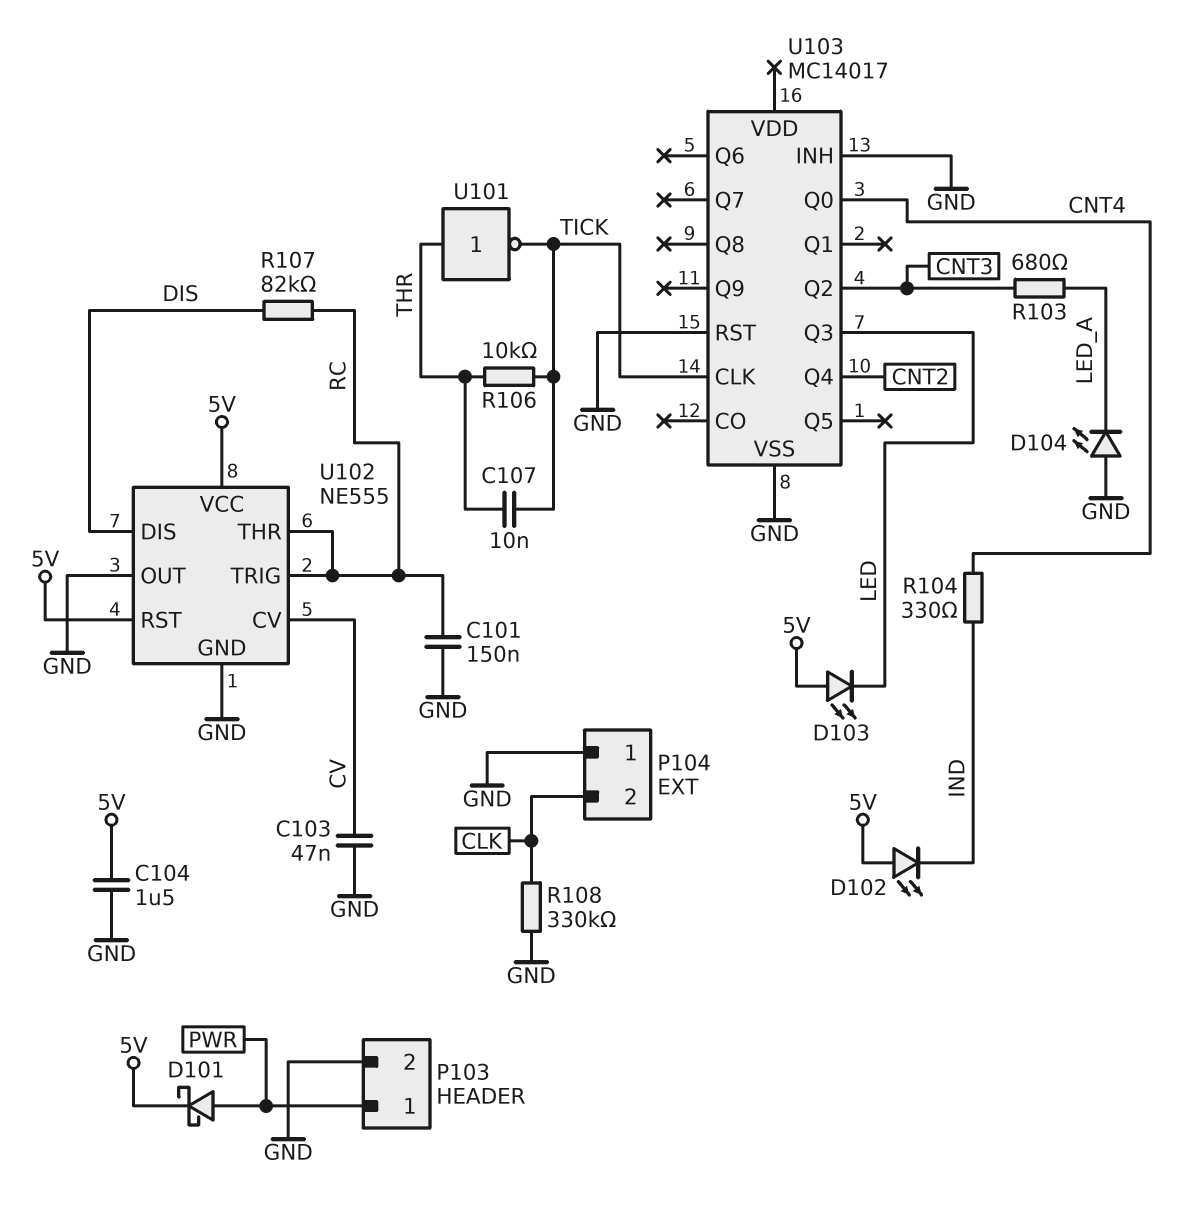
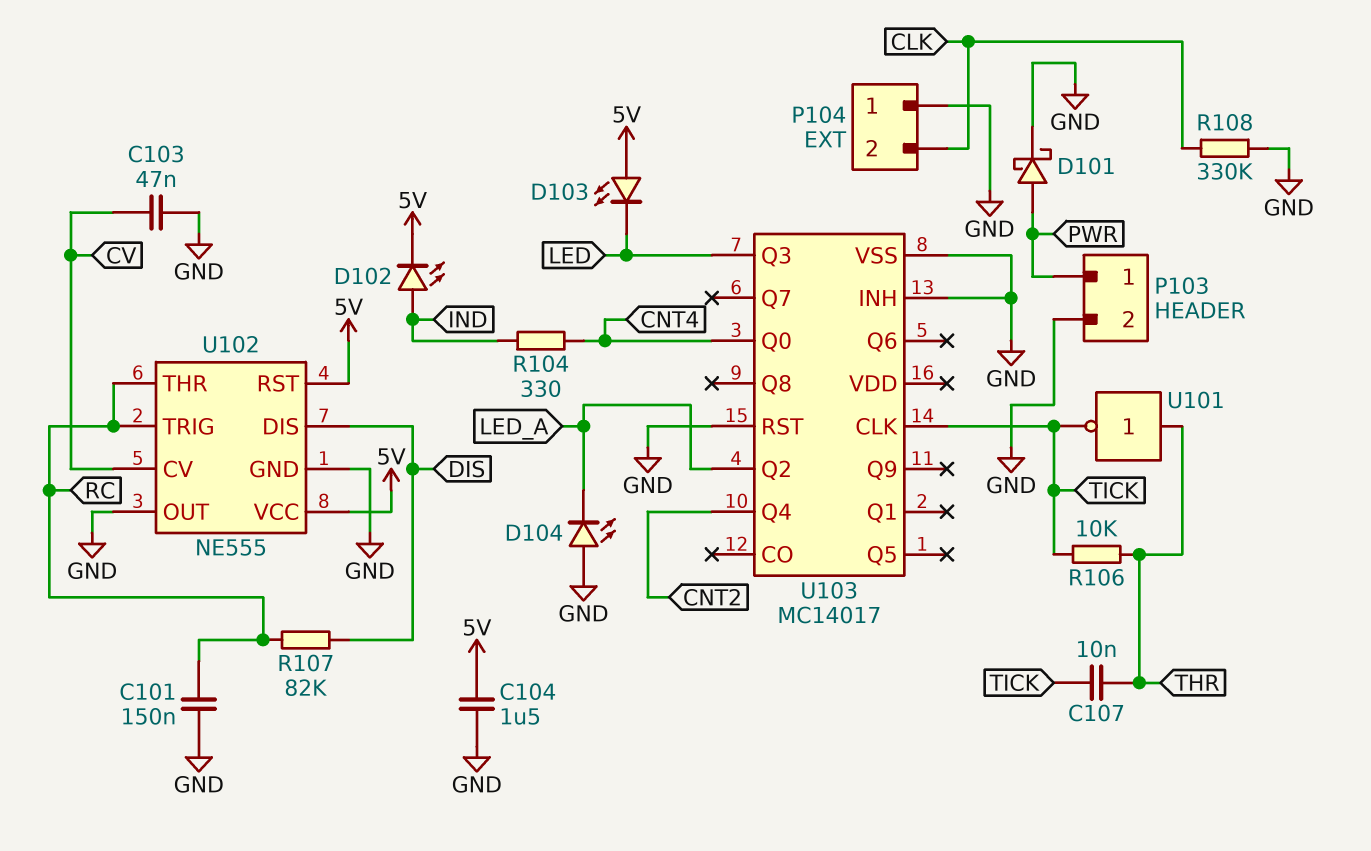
D101: schottky (A PWR, K 5V) -> schottky (A PWR, K GND)
D102: LED (A 5V, K IND) -> LED (A IND, K 5V)
R103: 680 (CNT3, LED_A) -> none
U103 pin Q2: CNT3 -> LED_A

